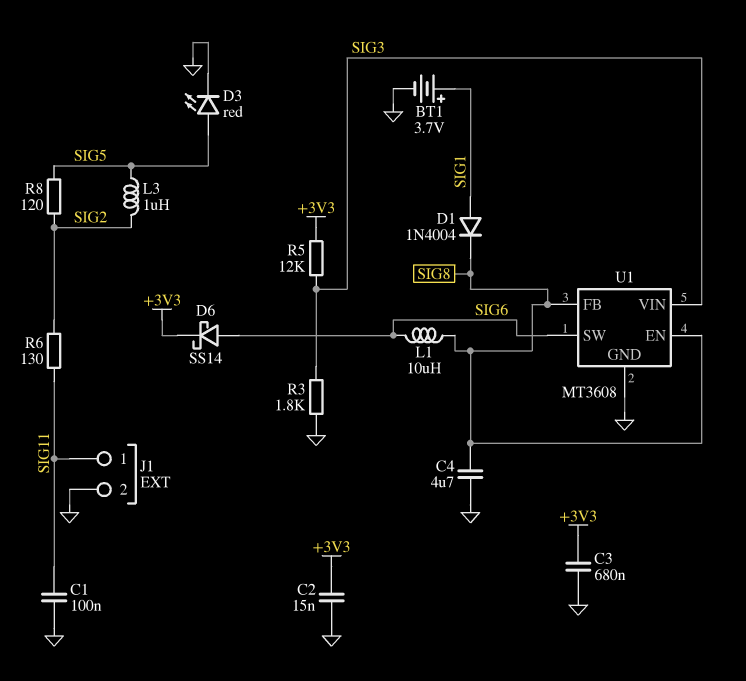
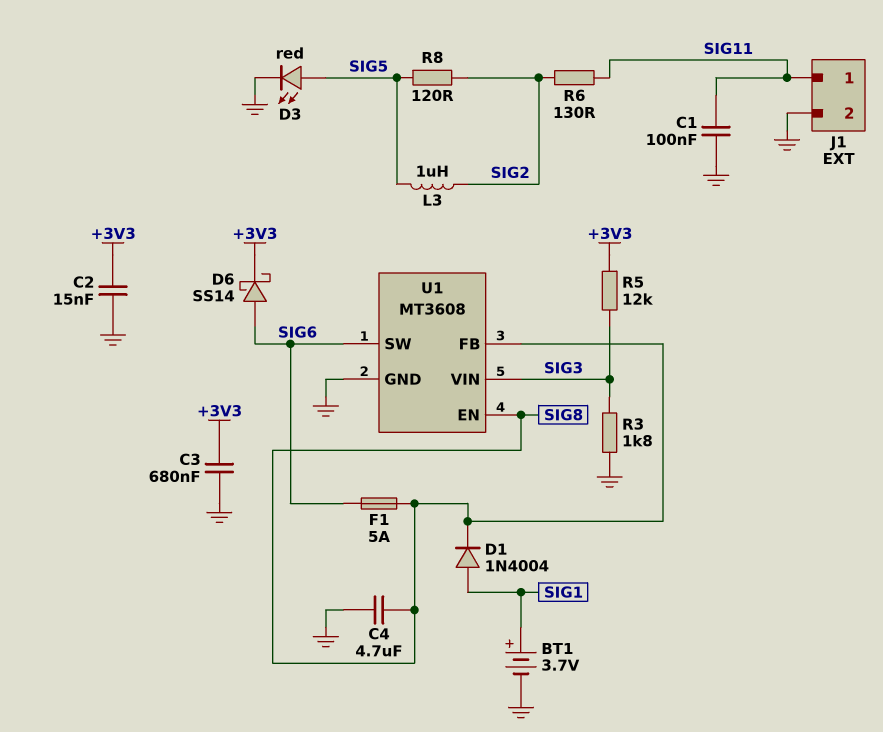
F1: none -> 5A (SIG6, SIG8)
L1: 10uH (SIG6, SIG8) -> none

